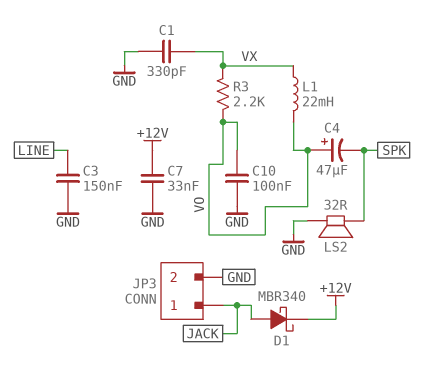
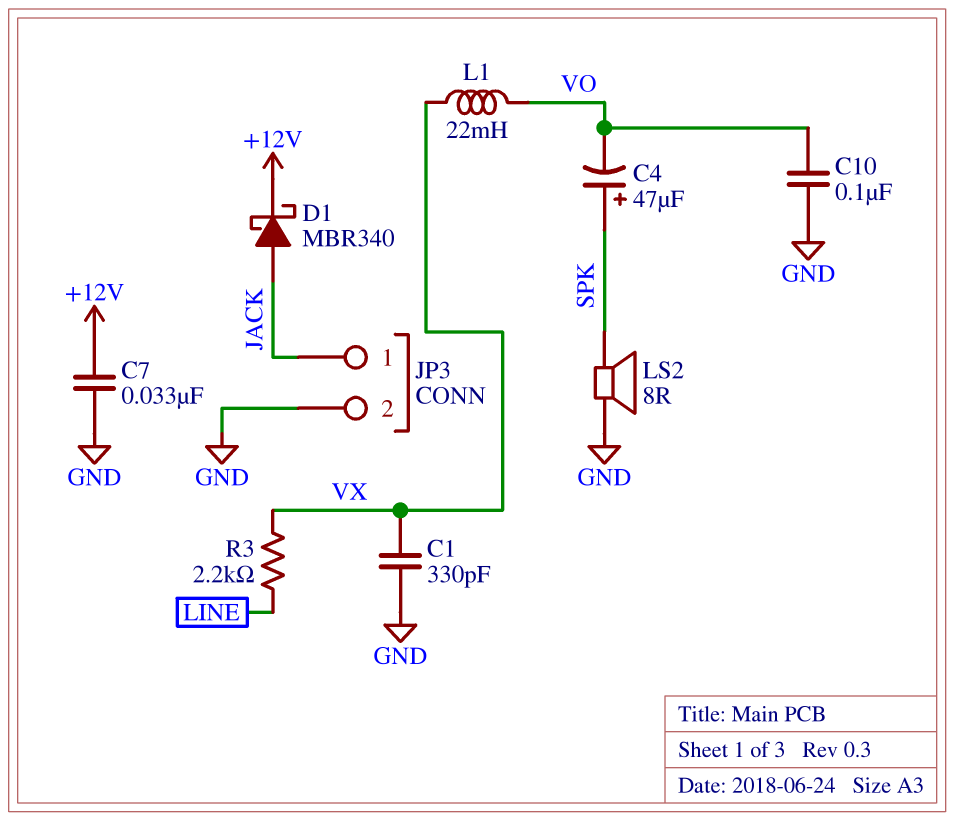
C3: 150nF (GND, LINE) -> none
C4: 47uF (plus VO, minus SPK) -> 47uF (plus SPK, minus VO)
LS2: speaker 32R (GND, SPK) -> speaker 8R (GND, SPK)
R3: 2.2k (VO, VX) -> 2.2k (LINE, VX)

